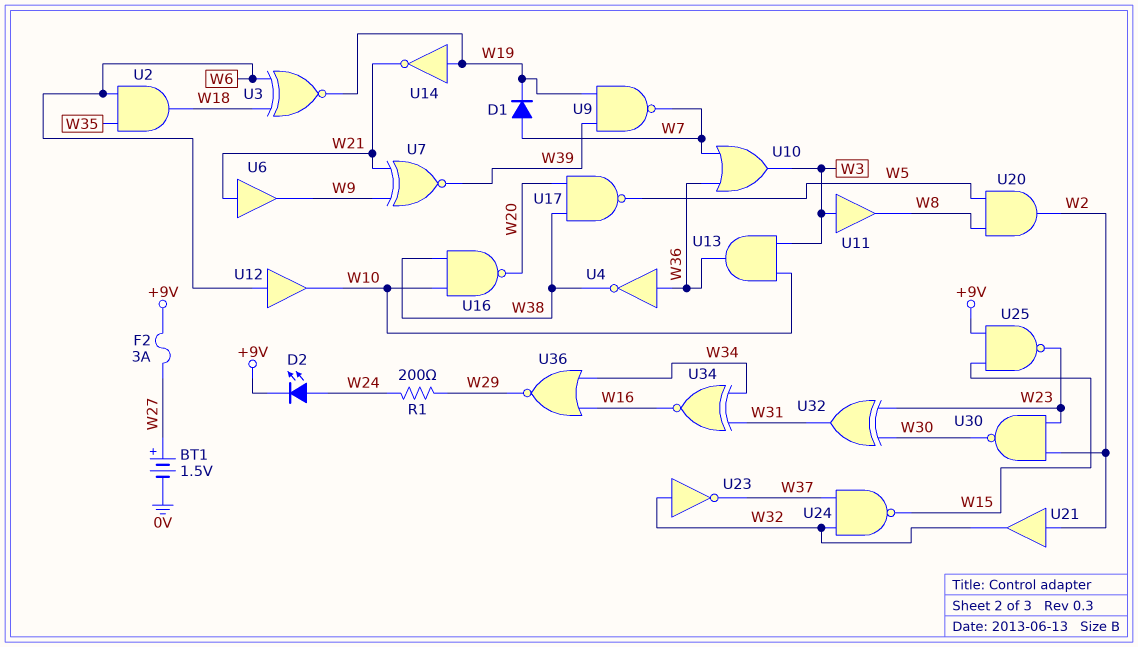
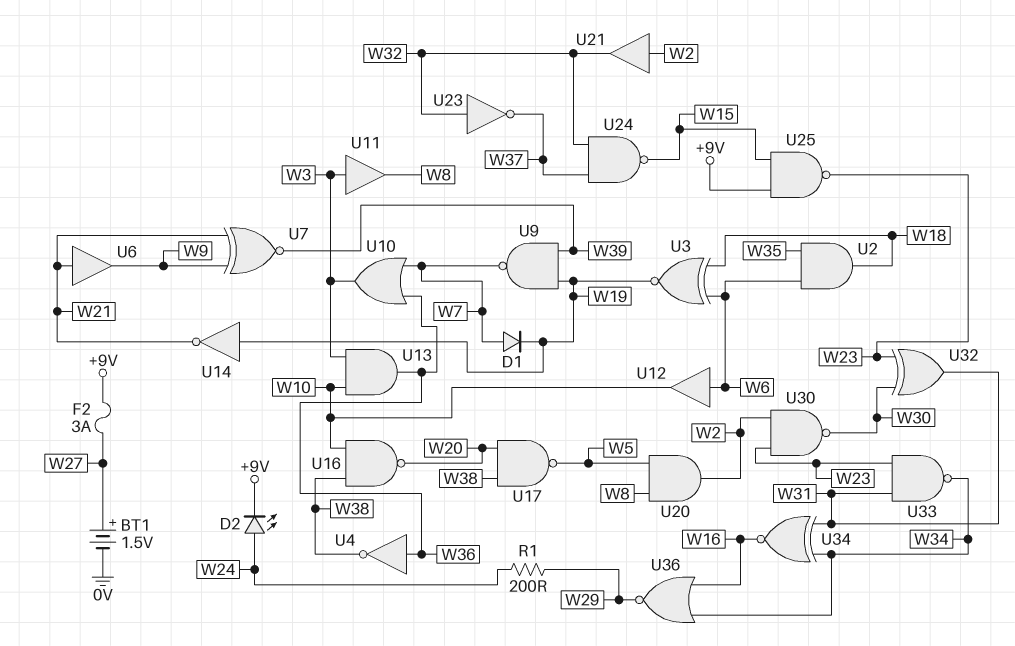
U33: none -> NAND (in W23, in W31, out W34)

